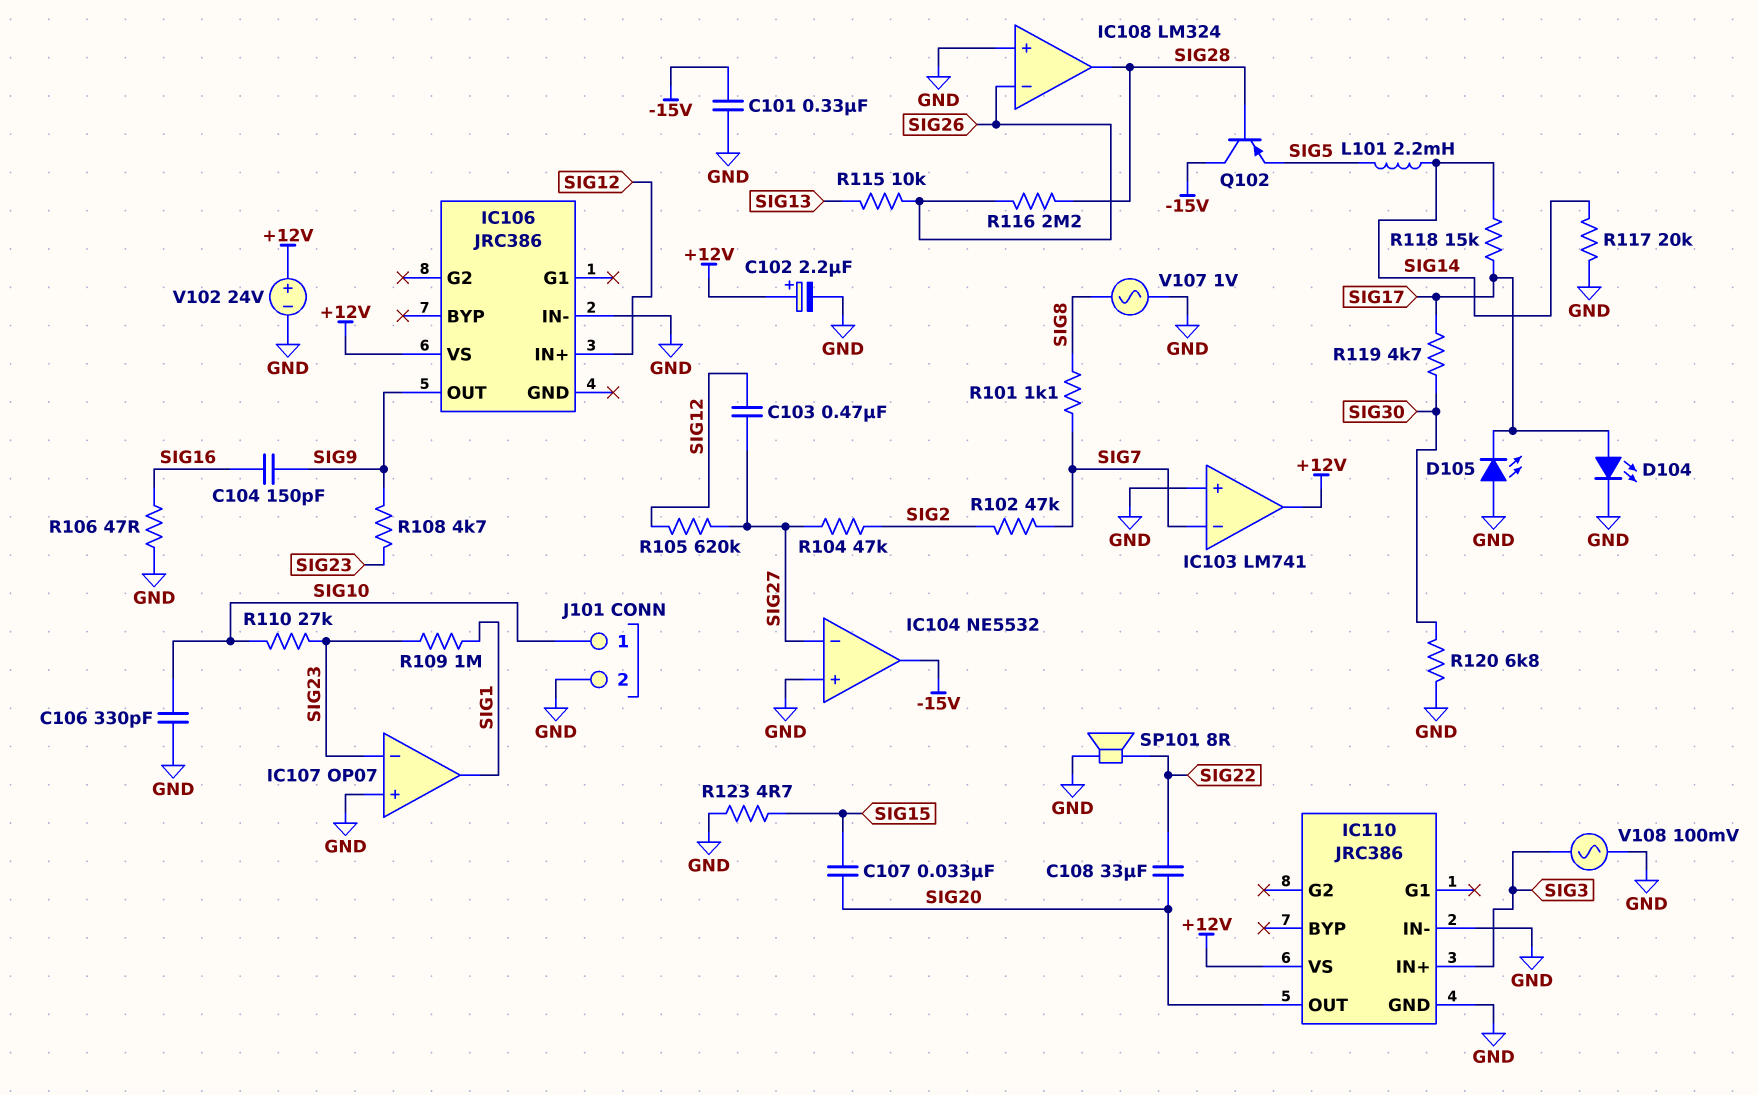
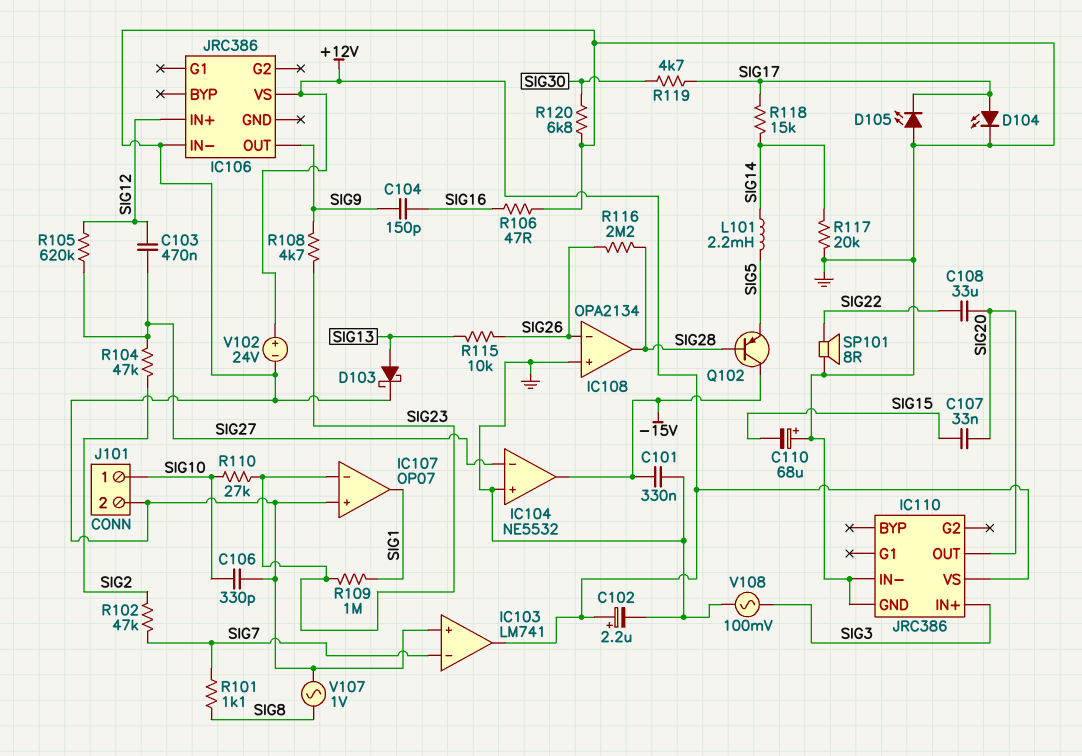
C110: none -> 68uF (plus GND, minus SIG15)
D103: none -> schottky (A SIG13, K GND)
IC108: LM324 -> OPA2134
R123: 4.7 (GND, SIG15) -> none

